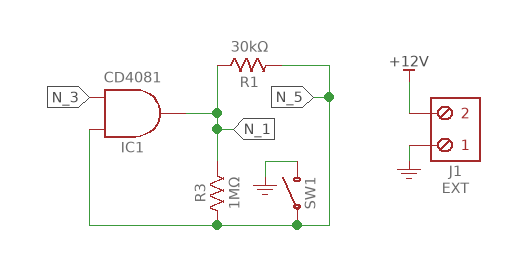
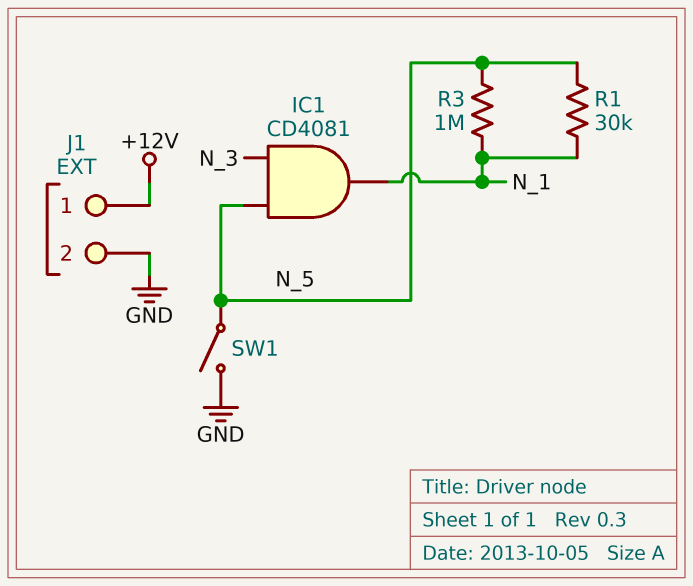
J1 pin 1: GND -> +12V
J1 pin 2: +12V -> GND

